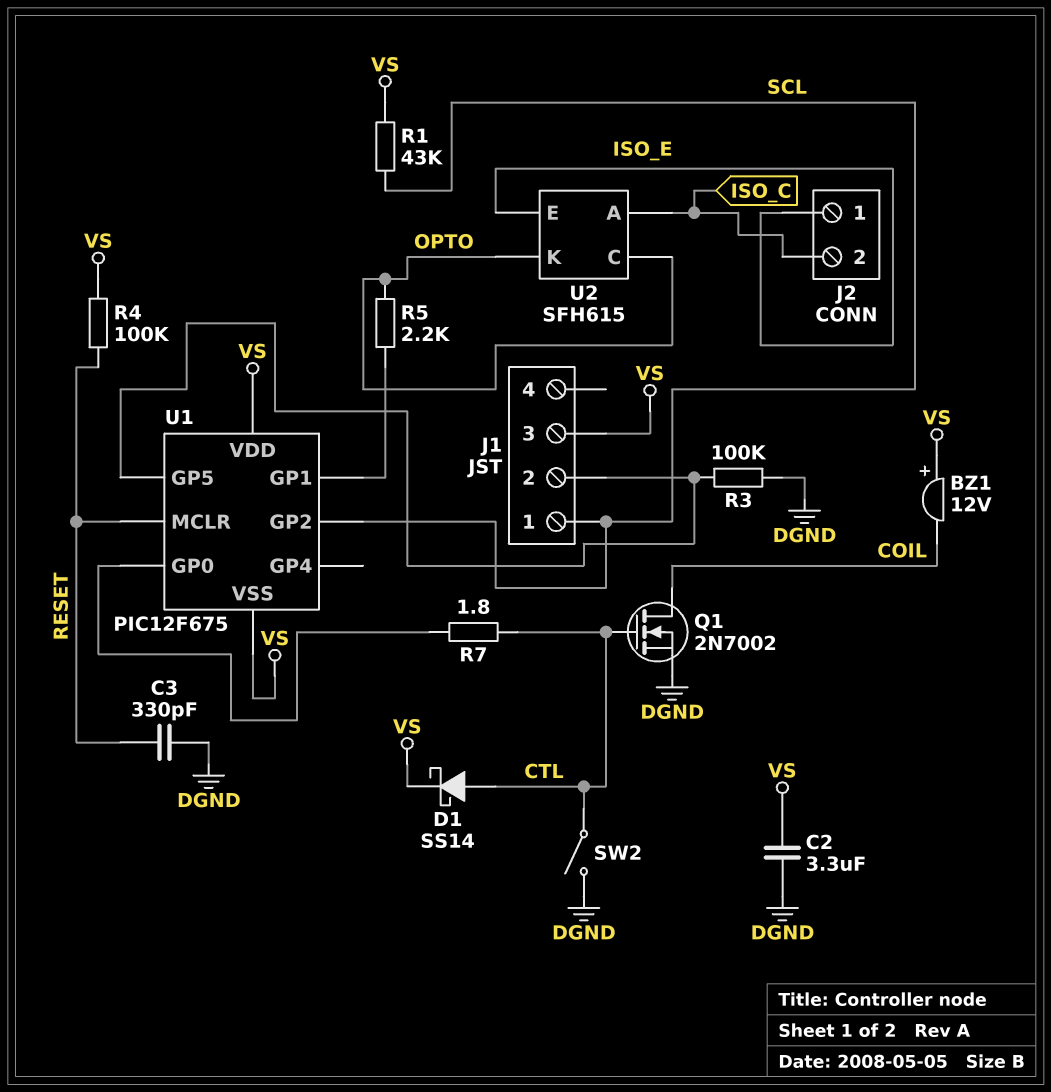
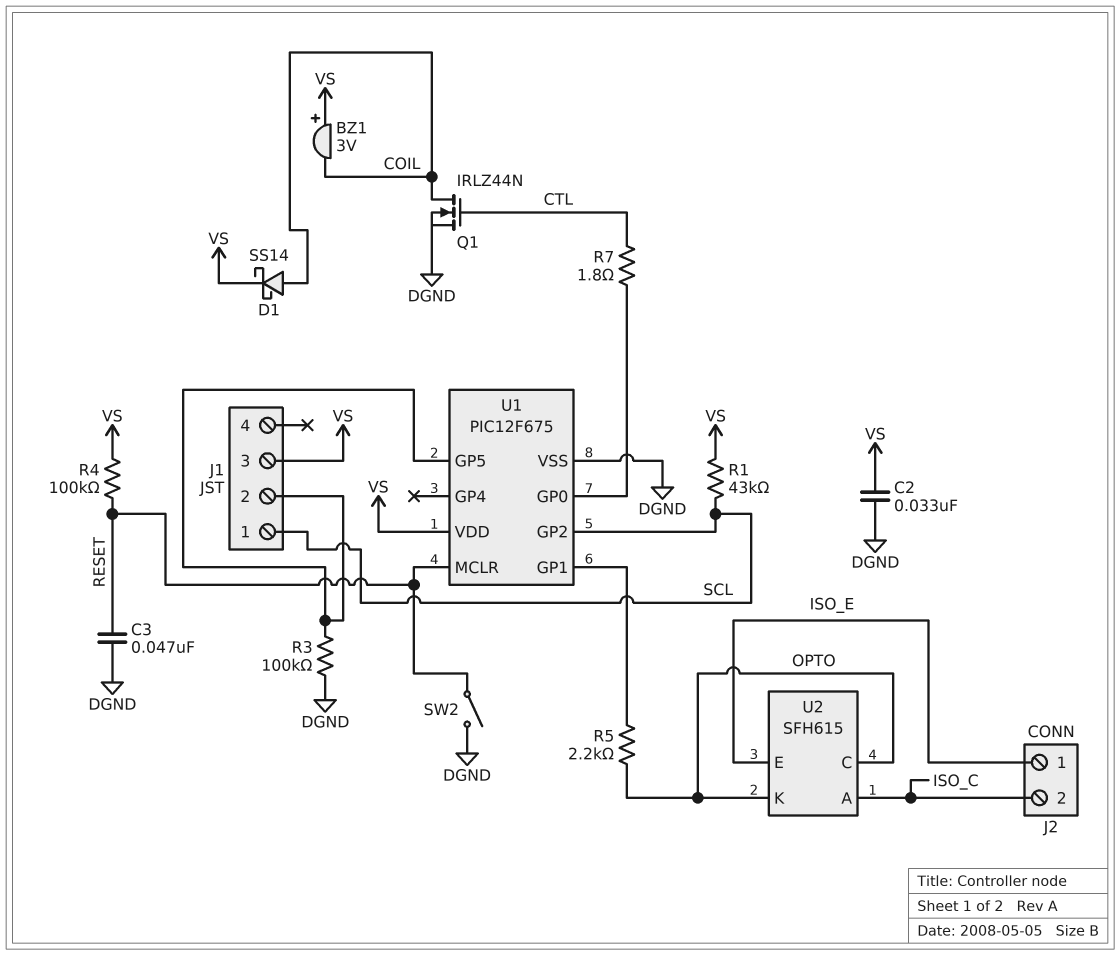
BZ1: buzzer 12V (plus VS, minus COIL) -> buzzer 3V (plus VS, minus COIL)
C2: 3.3uF (DGND, VS) -> 33nF (DGND, VS)
C3: 330pF (DGND, RESET) -> 47nF (DGND, RESET)
D1: schottky SS14 (A CTL, K VS) -> schottky SS14 (A COIL, K VS)
Q1: NMOS 2N7002 (G CTL, D COIL, S DGND) -> NMOS IRLZ44N (G CTL, D COIL, S DGND)
SW2: switch (CTL, DGND) -> switch (DGND, RESET)
U1 pin VSS: VS -> DGND

